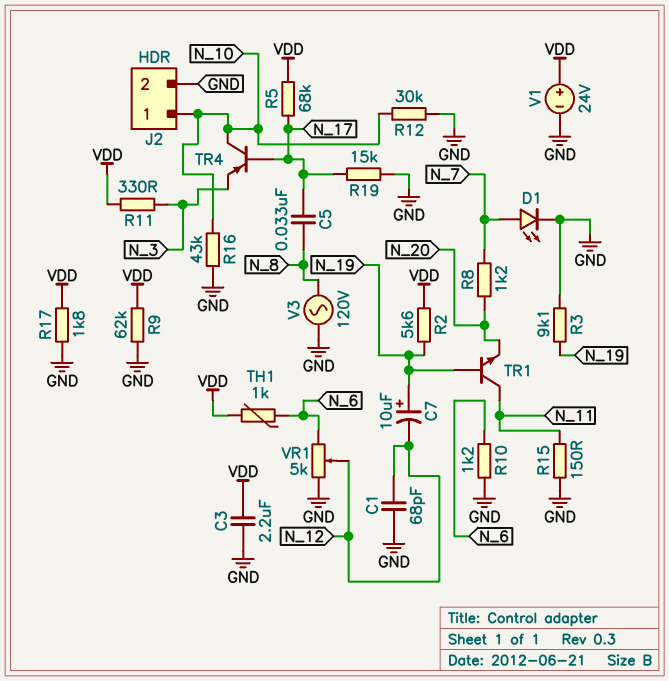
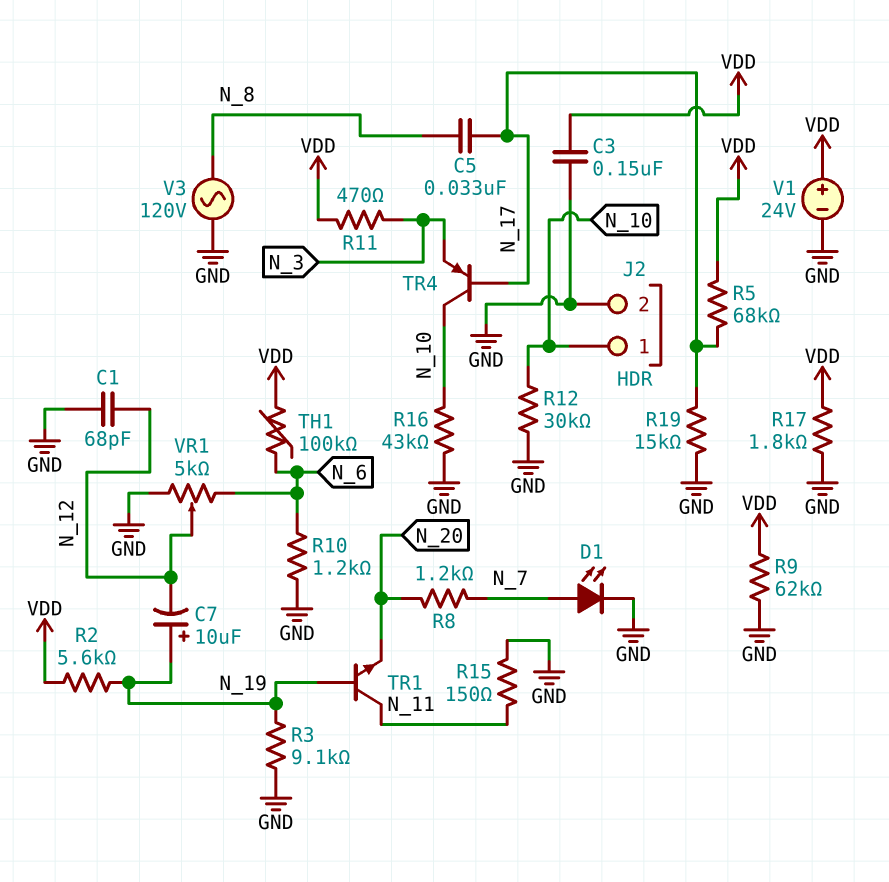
C3: 2.2uF (GND, VDD) -> 150nF (GND, VDD)
R11: 330 (N_3, VDD) -> 470 (N_3, VDD)
TH1: 1k (N_6, VDD) -> 100k (N_6, VDD)

